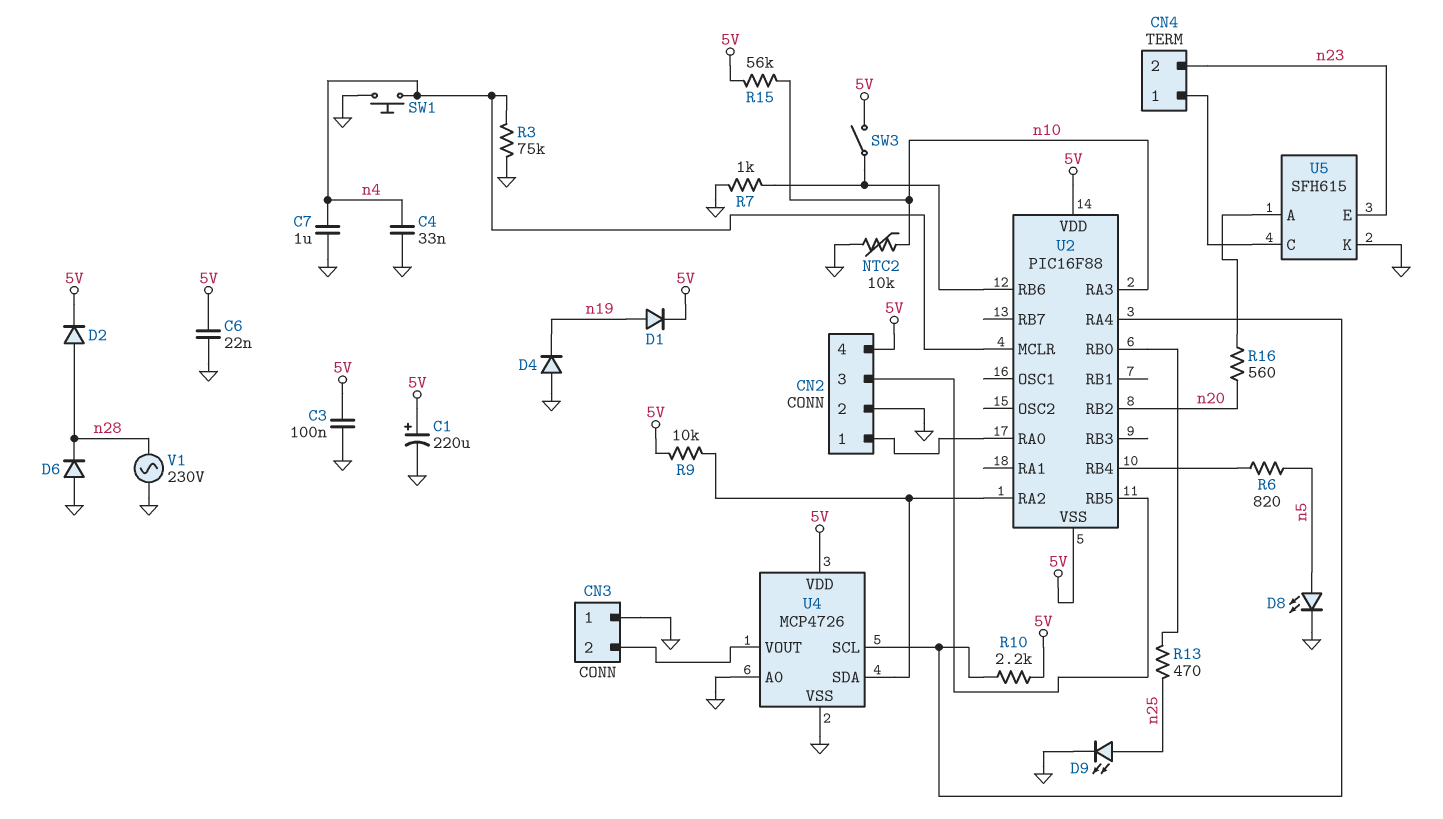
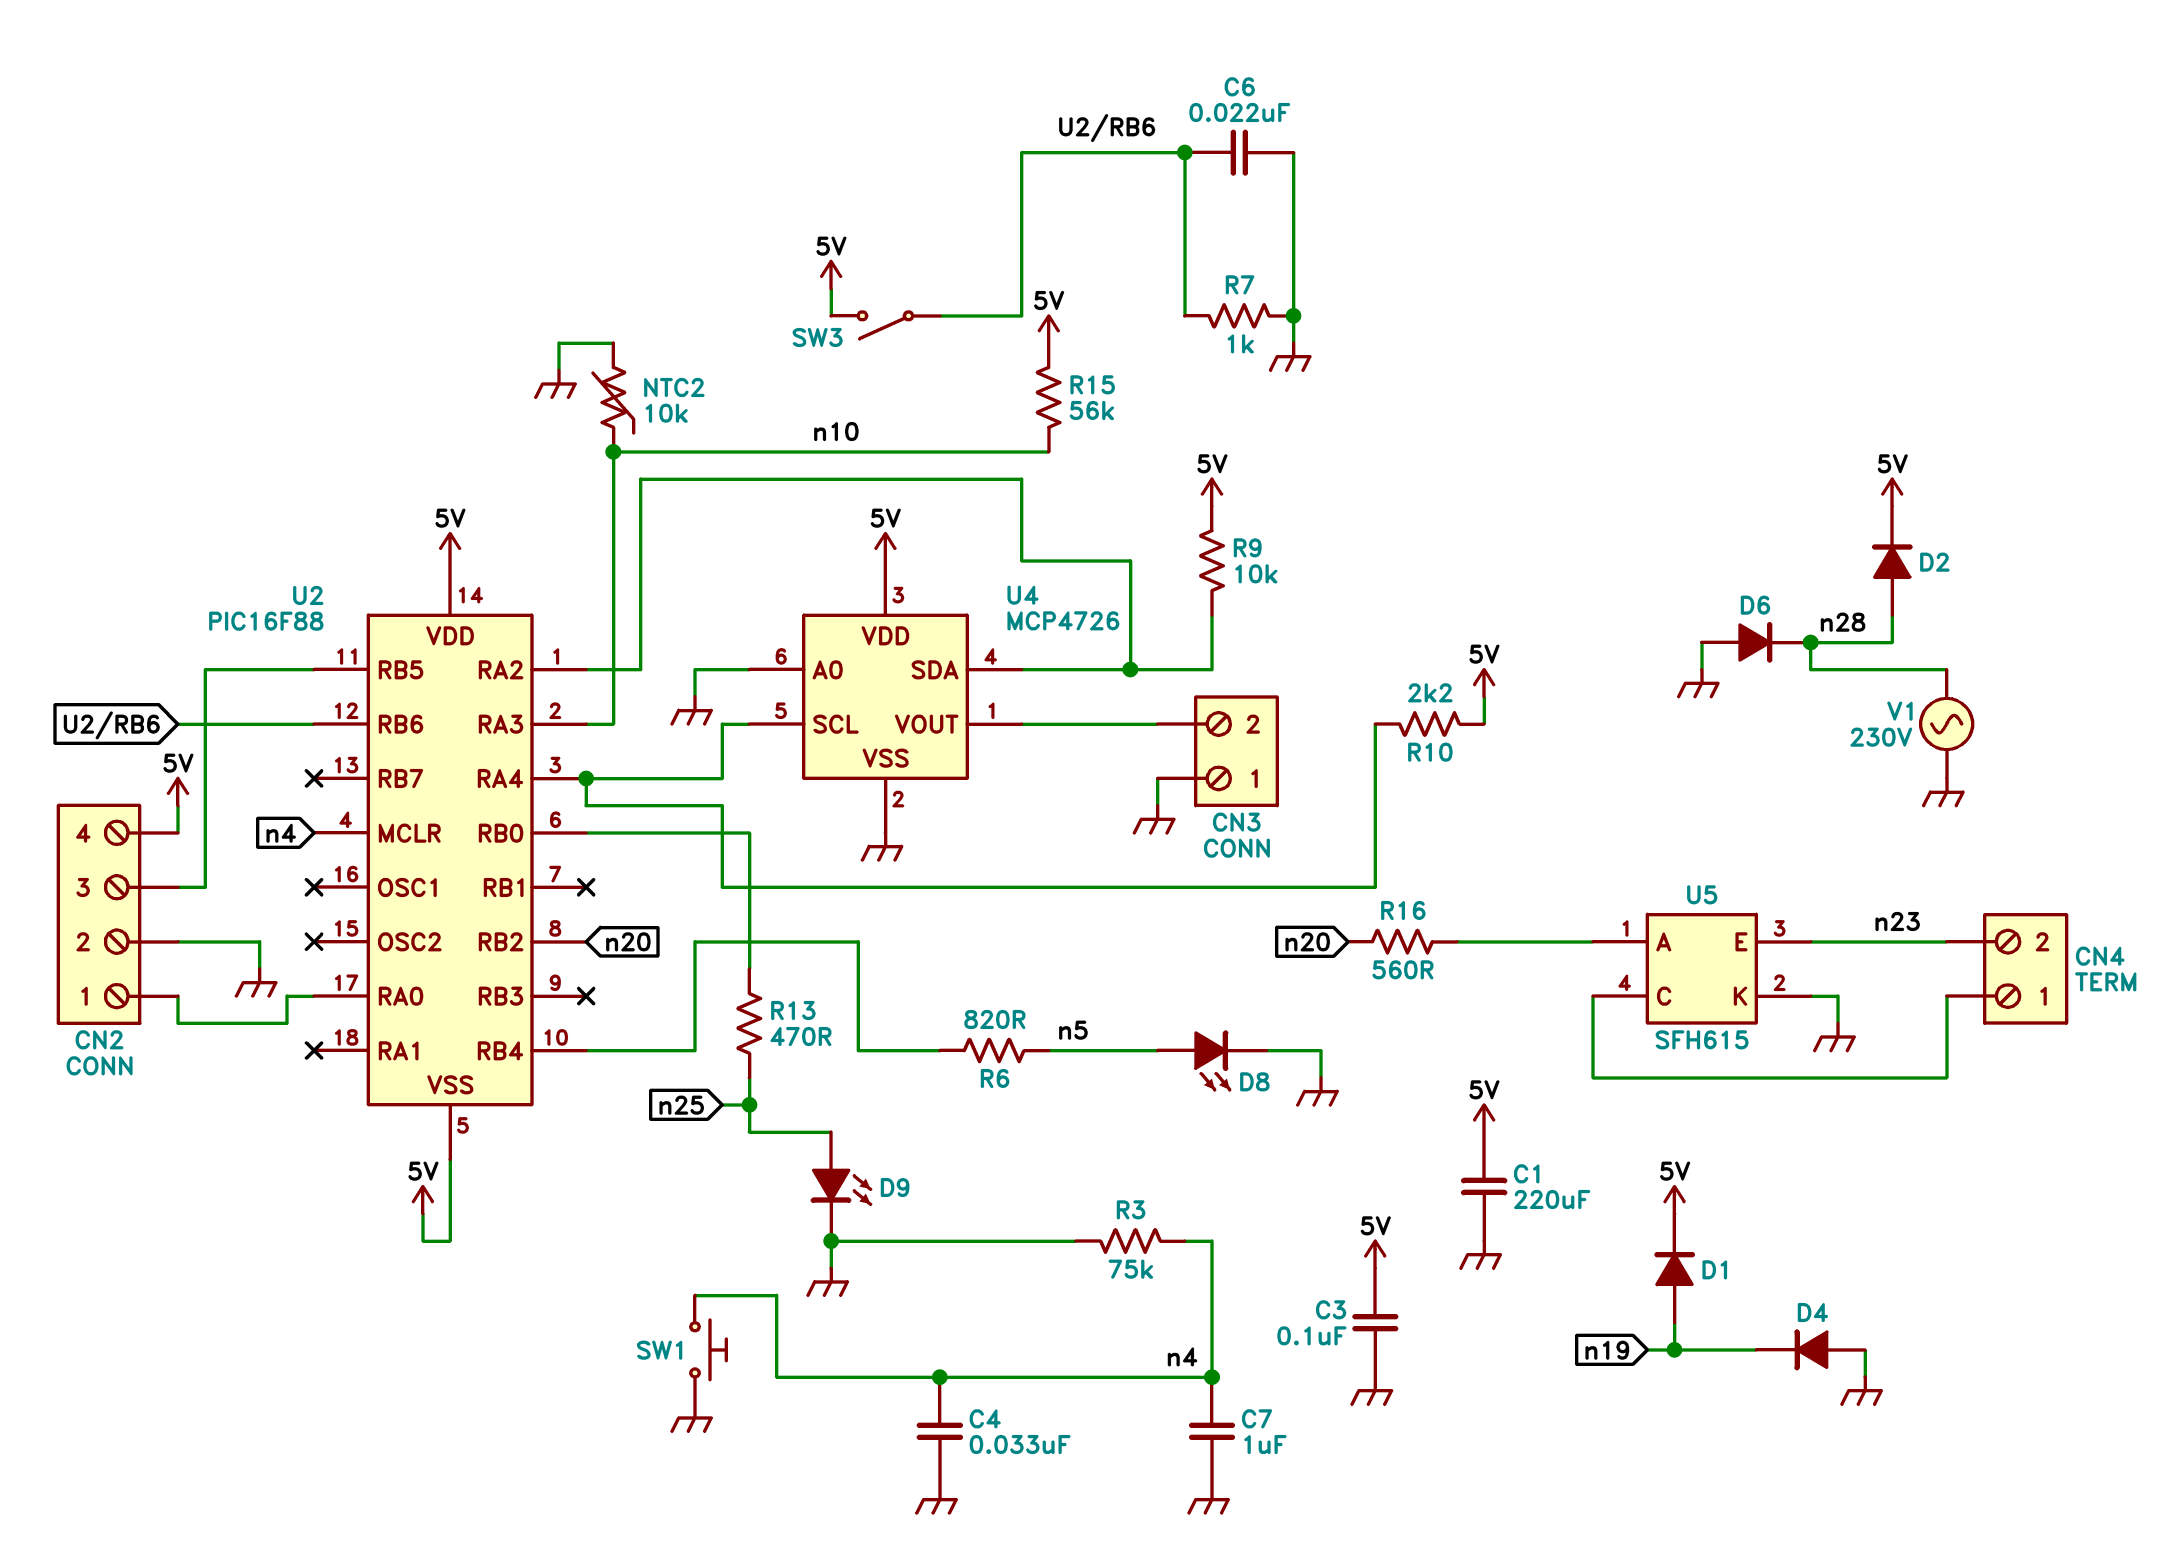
C1: 220uF (plus 5V, minus GND) -> 220uF (5V, GND)
C6: 22nF (5V, GND) -> 22nF (GND, U2/RB6)

